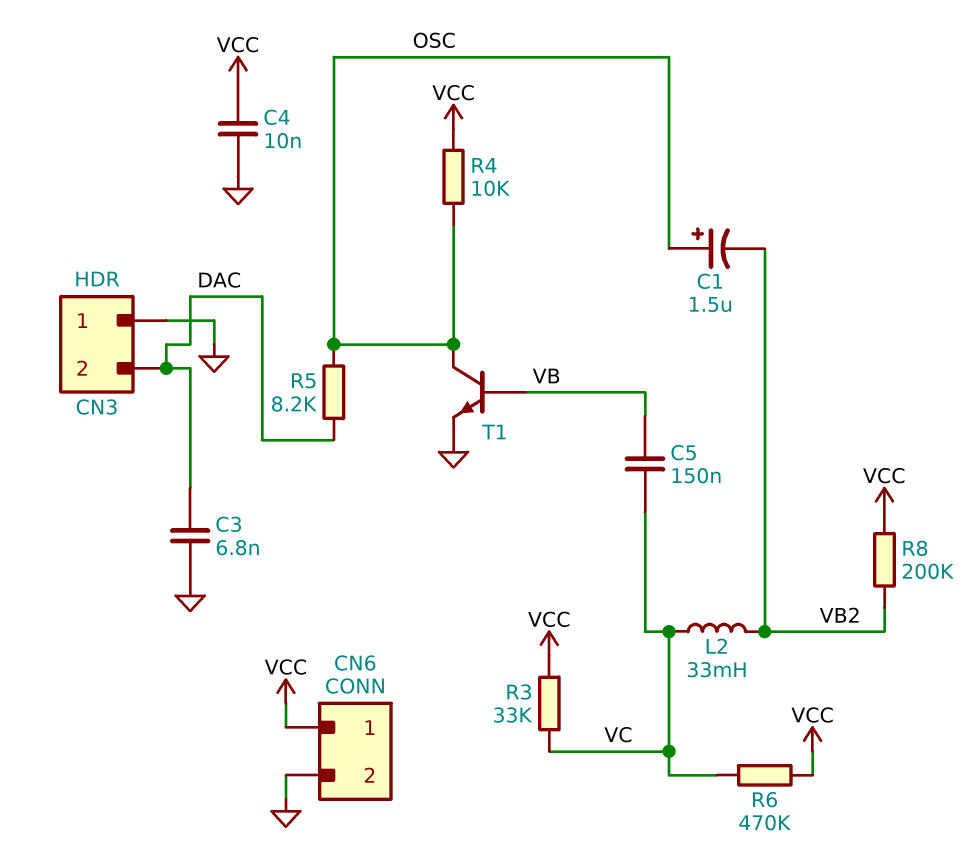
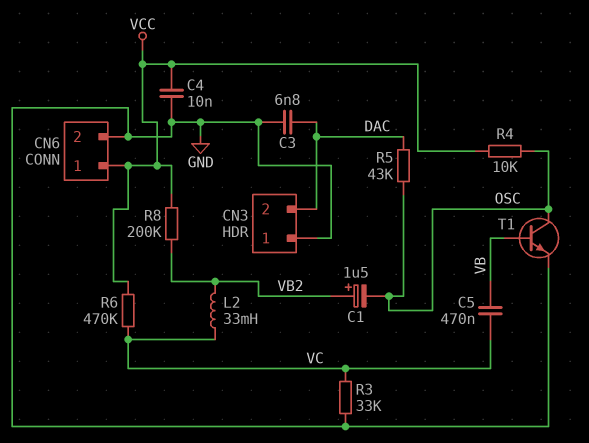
C1: 1.5uF (plus OSC, minus VB2) -> 1.5uF (plus VB2, minus OSC)
C5: 150nF (VB, VC) -> 470nF (VB, VC)
R3: 33k (VC, VCC) -> 33k (GND, VC)
R5: 8.2k (DAC, OSC) -> 43k (DAC, OSC)

